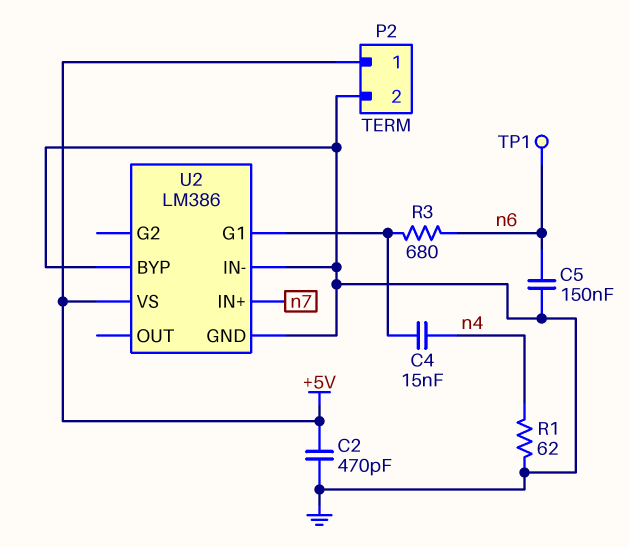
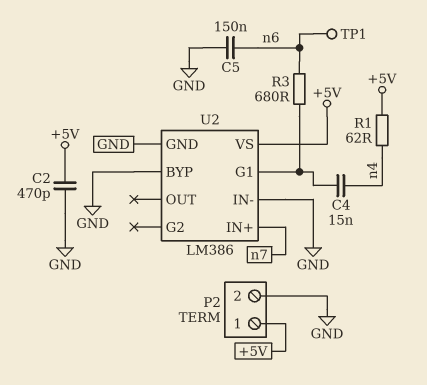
R1: 62 (GND, n4) -> 62 (+5V, n4)

